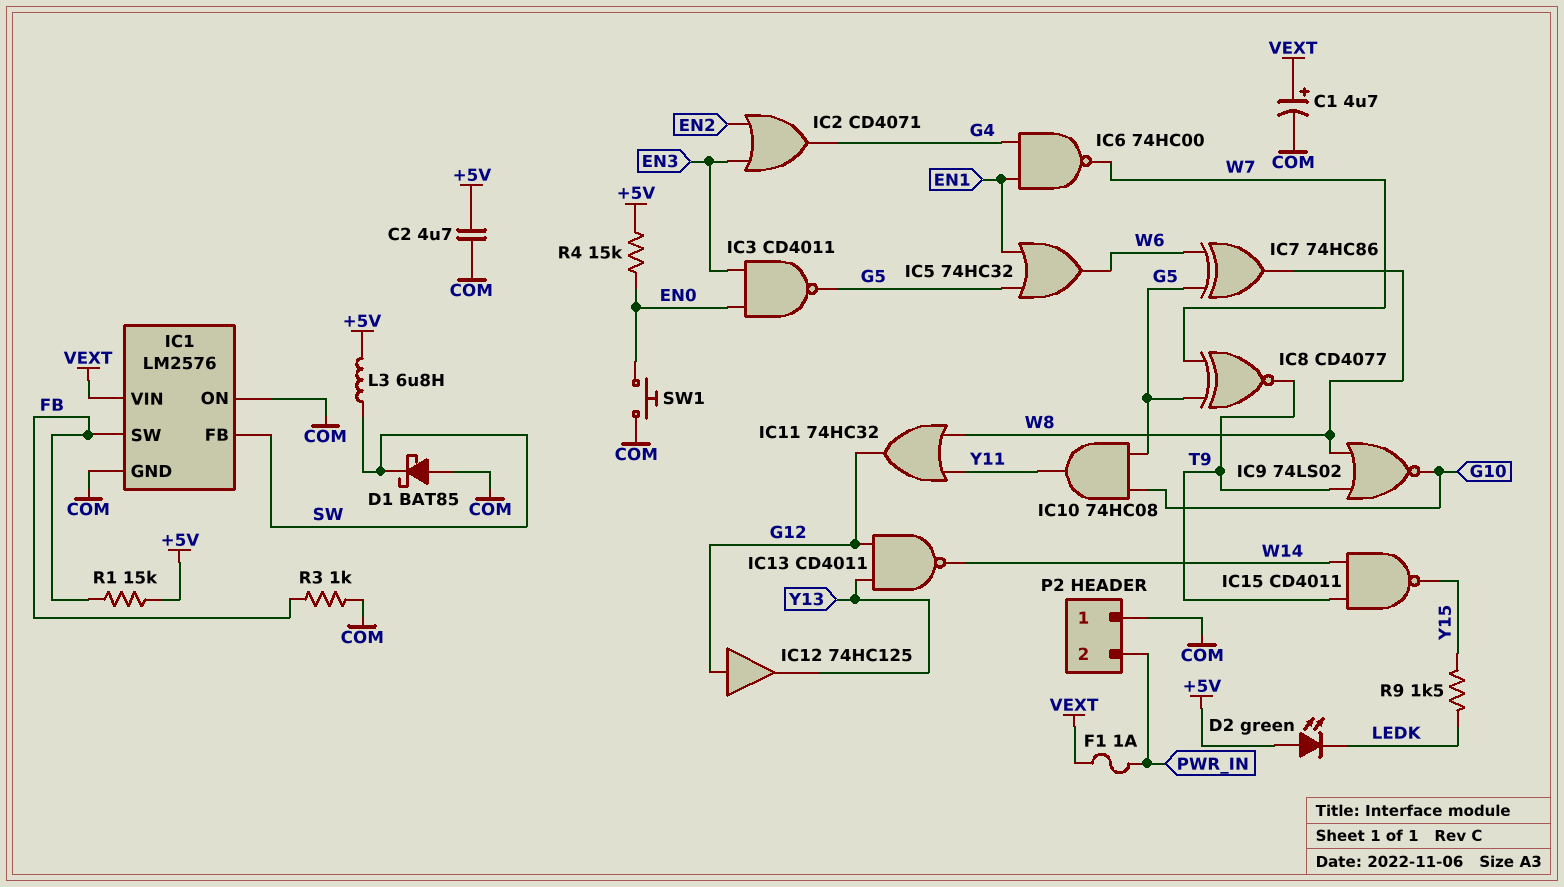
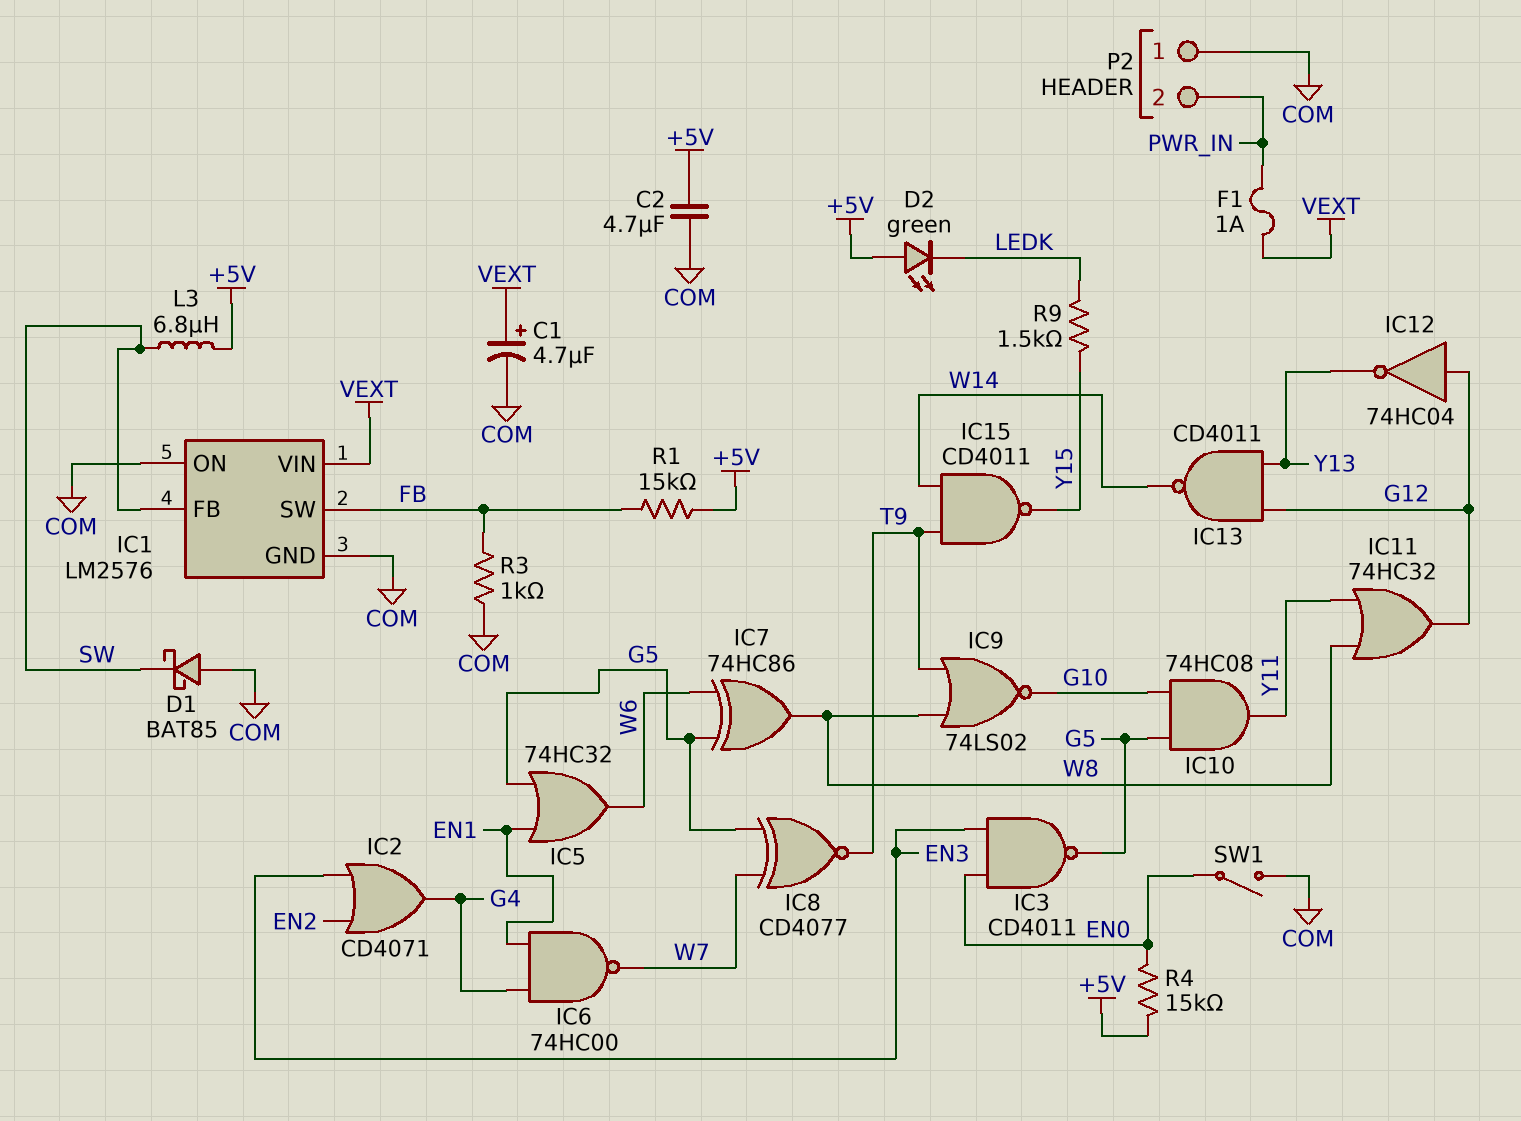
IC12: buffer 74HC125 (in G12, out Y13) -> NOT 74HC04 (in G12, out Y13)
SW1: button (COM, EN0) -> switch (COM, EN0)

